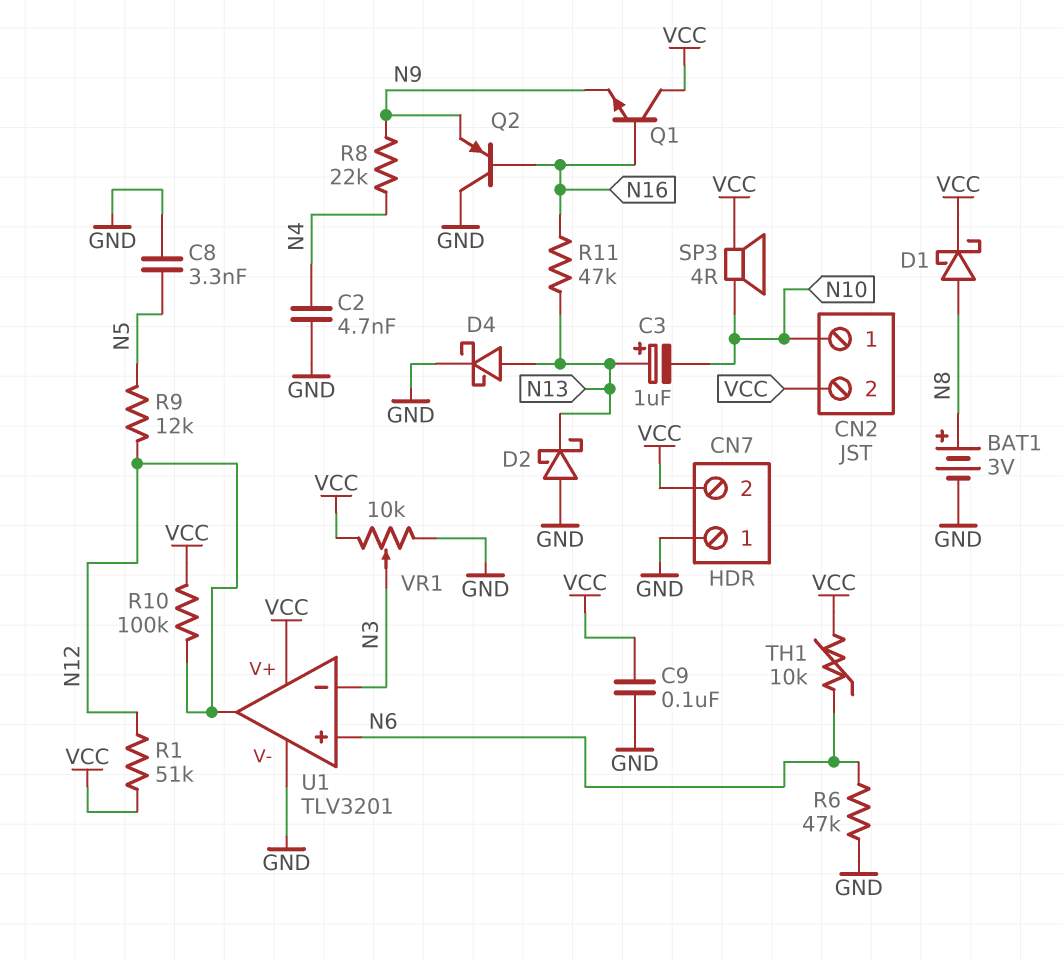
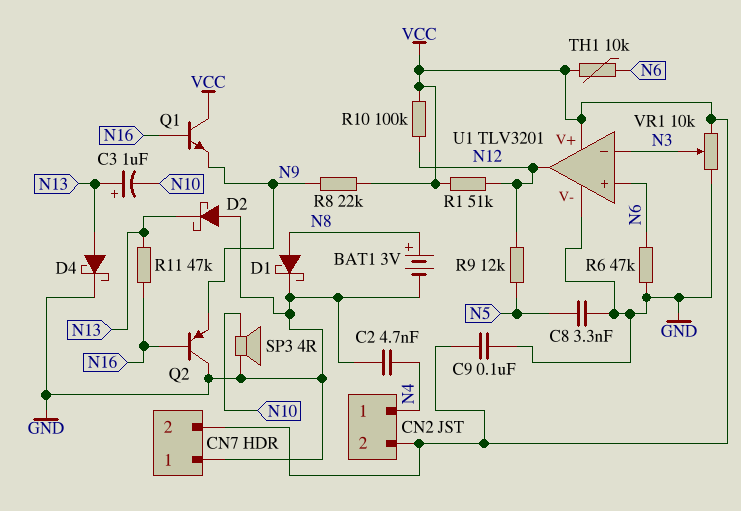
CN2 pin 1: N10 -> N4
D1: schottky (A N8, K VCC) -> schottky (A N8, K GND)
R8: 22k (N4, N9) -> 22k (N9, VCC)
SP3: speaker 4R (N10, VCC) -> speaker 4R (GND, N10)

